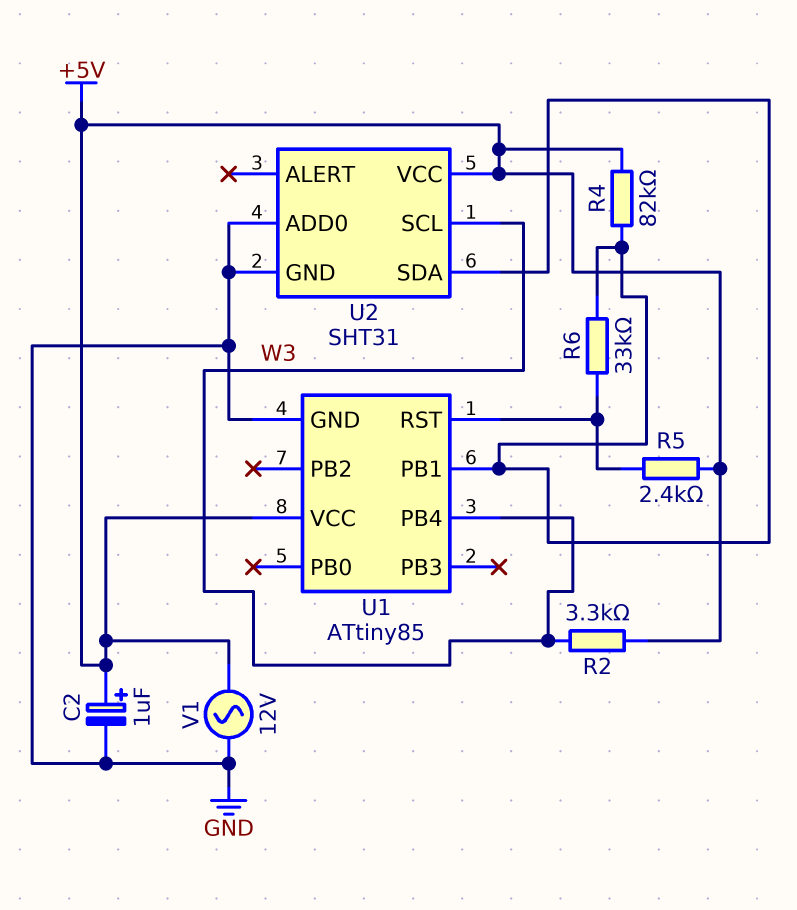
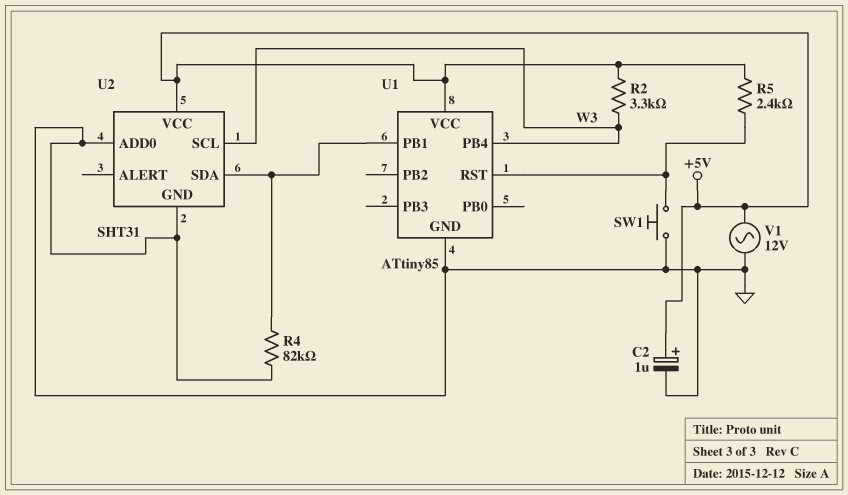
R4: 82k (+5V, U1/PB1) -> 82k (GND, U1/PB1)
R6: 33k (U1/PB1, U1/RST) -> none
SW1: none -> button (GND, U1/RST)

